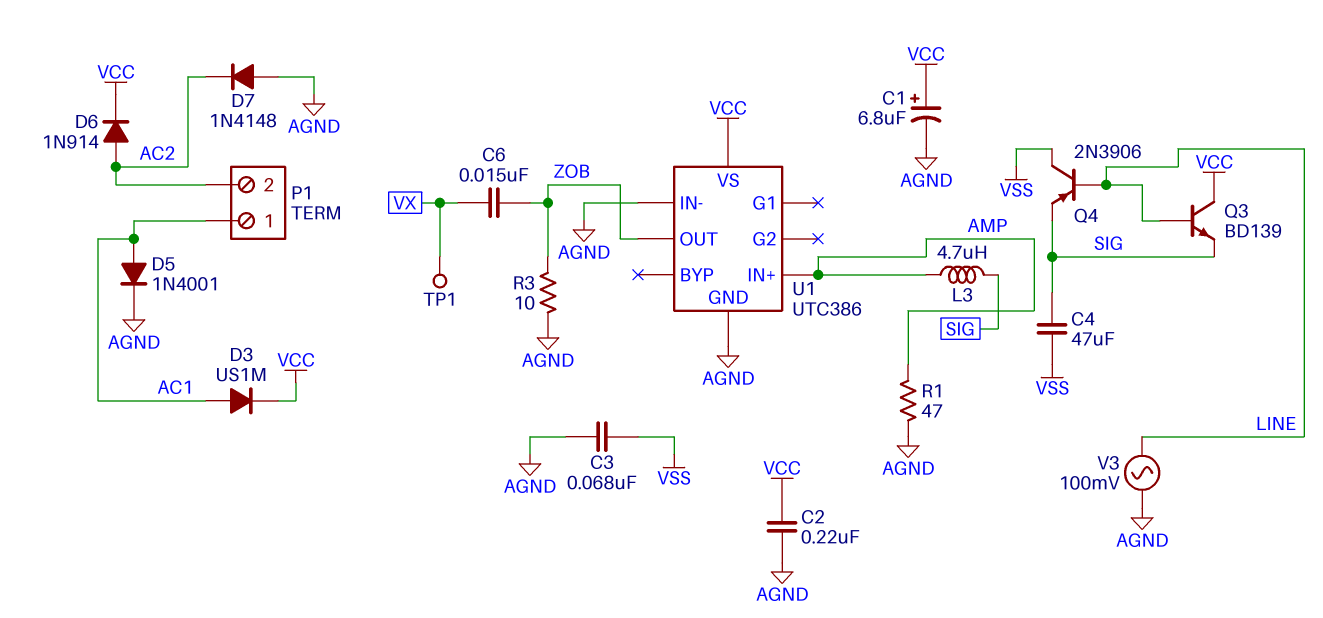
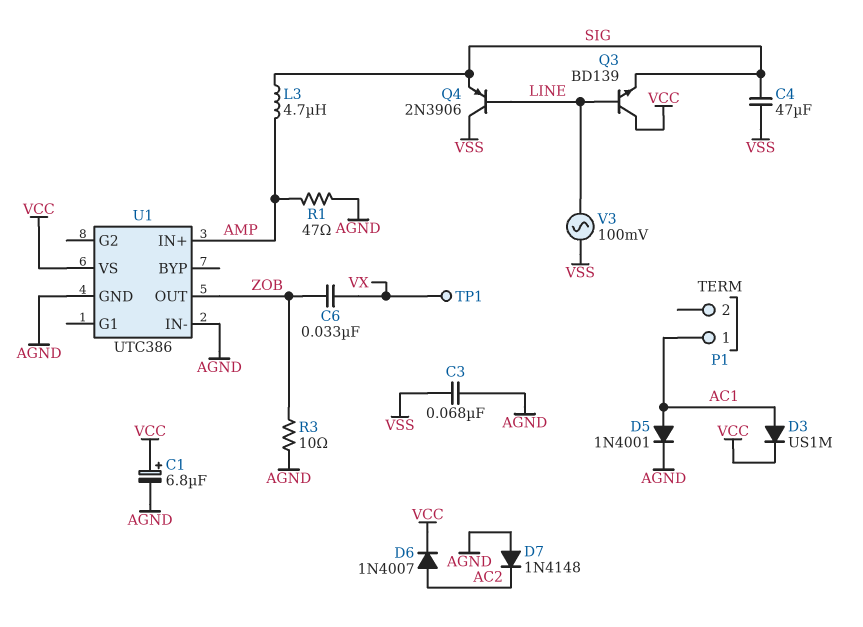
C2: 220nF (AGND, VCC) -> none
C6: 15nF (VX, ZOB) -> 33nF (VX, ZOB)
D6: diode 1N914 (A AC2, K VCC) -> diode 1N4007 (A AC2, K VCC)
P1 pin 2: AC2 -> none
V3: AC 100mV (AGND, LINE) -> AC 100mV (LINE, VSS)

